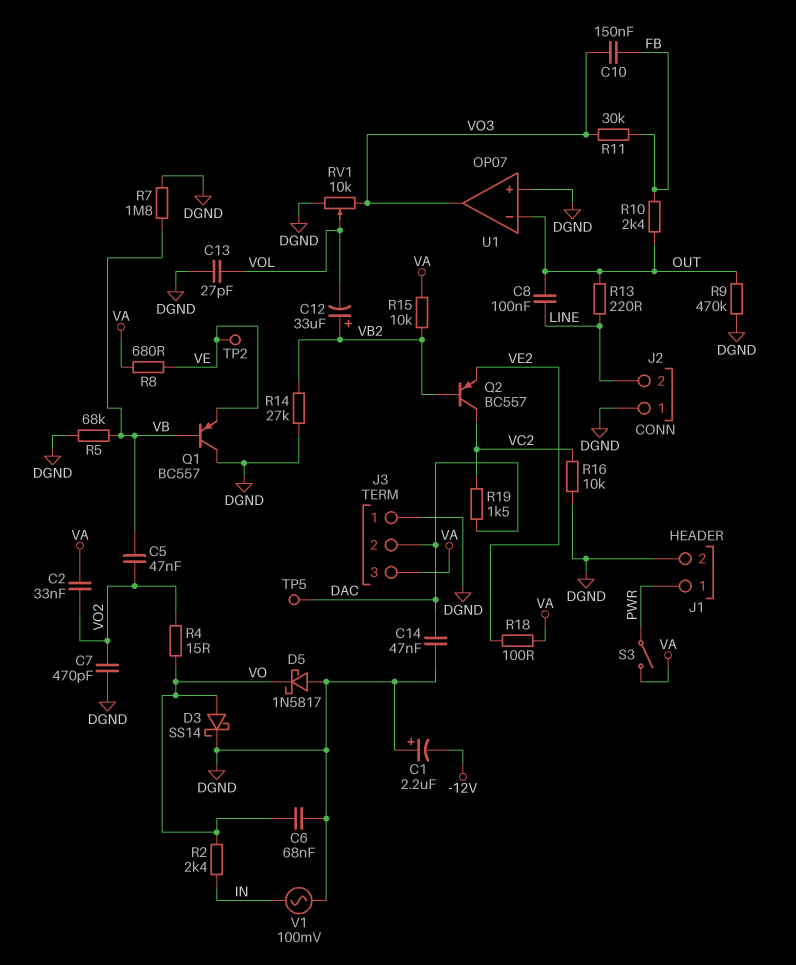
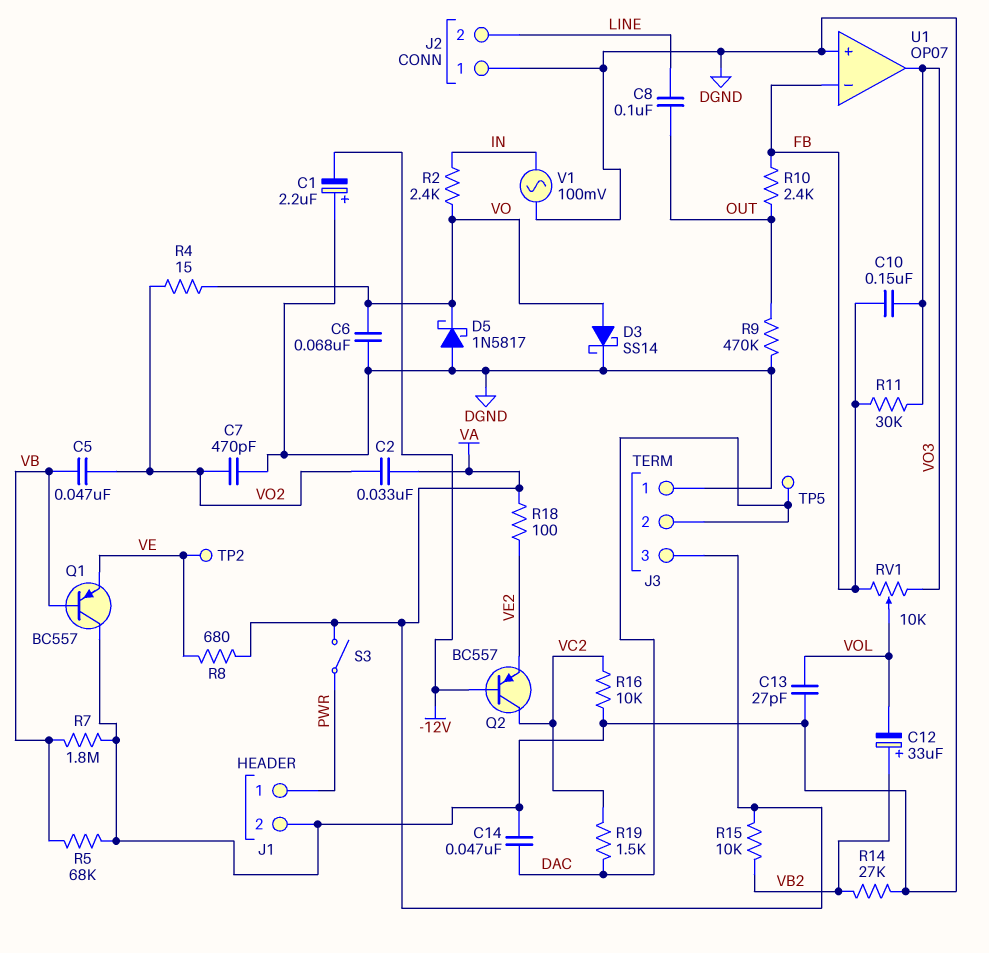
Q2: PNP BC557 (B VB2, C VC2, E VE2) -> PNP BC557 (B -12V, C VC2, E VE2)
R13: 220 (LINE, OUT) -> none
RV1: 10k (DGND, VO3, wiper VOL) -> 10k (FB, VO3, wiper VOL)
U1 pin in-: OUT -> FB

